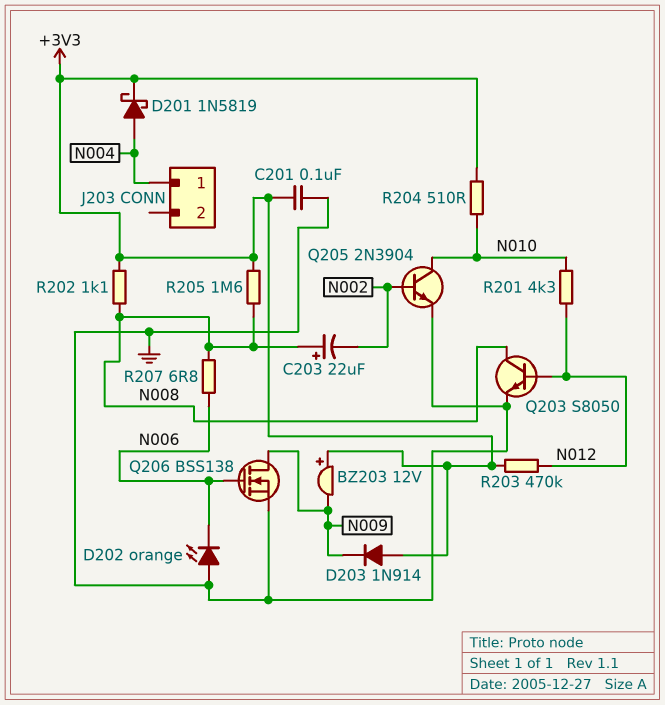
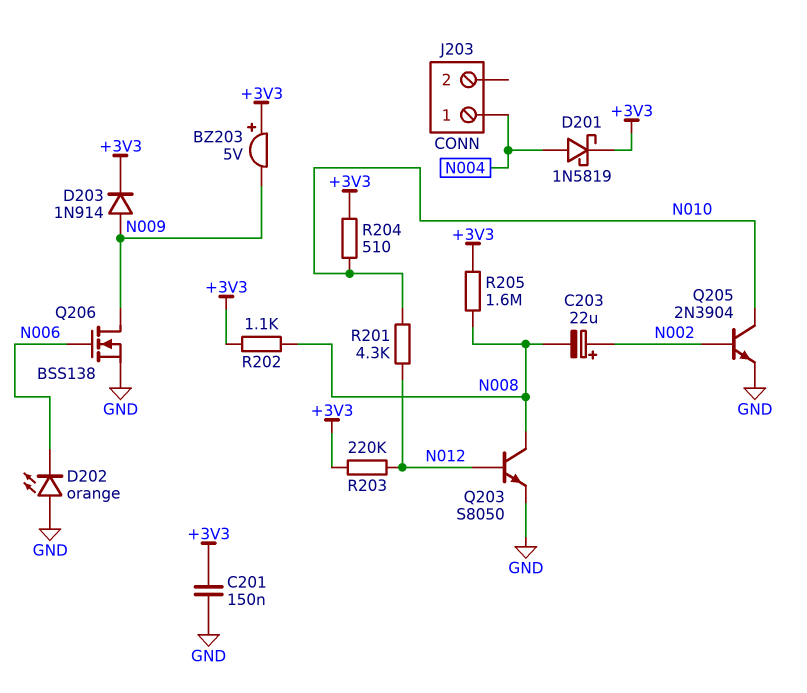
BZ203: buzzer 12V (plus +3V3, minus N009) -> buzzer 5V (plus +3V3, minus N009)
C201: 100nF (+3V3, GND) -> 150nF (+3V3, GND)
C203: 22uF (plus N008, minus N002) -> 22uF (plus N002, minus N008)
D203: diode 1N914 (A +3V3, K N009) -> diode 1N914 (A N009, K +3V3)
R203: 470k (+3V3, N012) -> 220k (+3V3, N012)
R207: 6.8 (N006, N008) -> none

